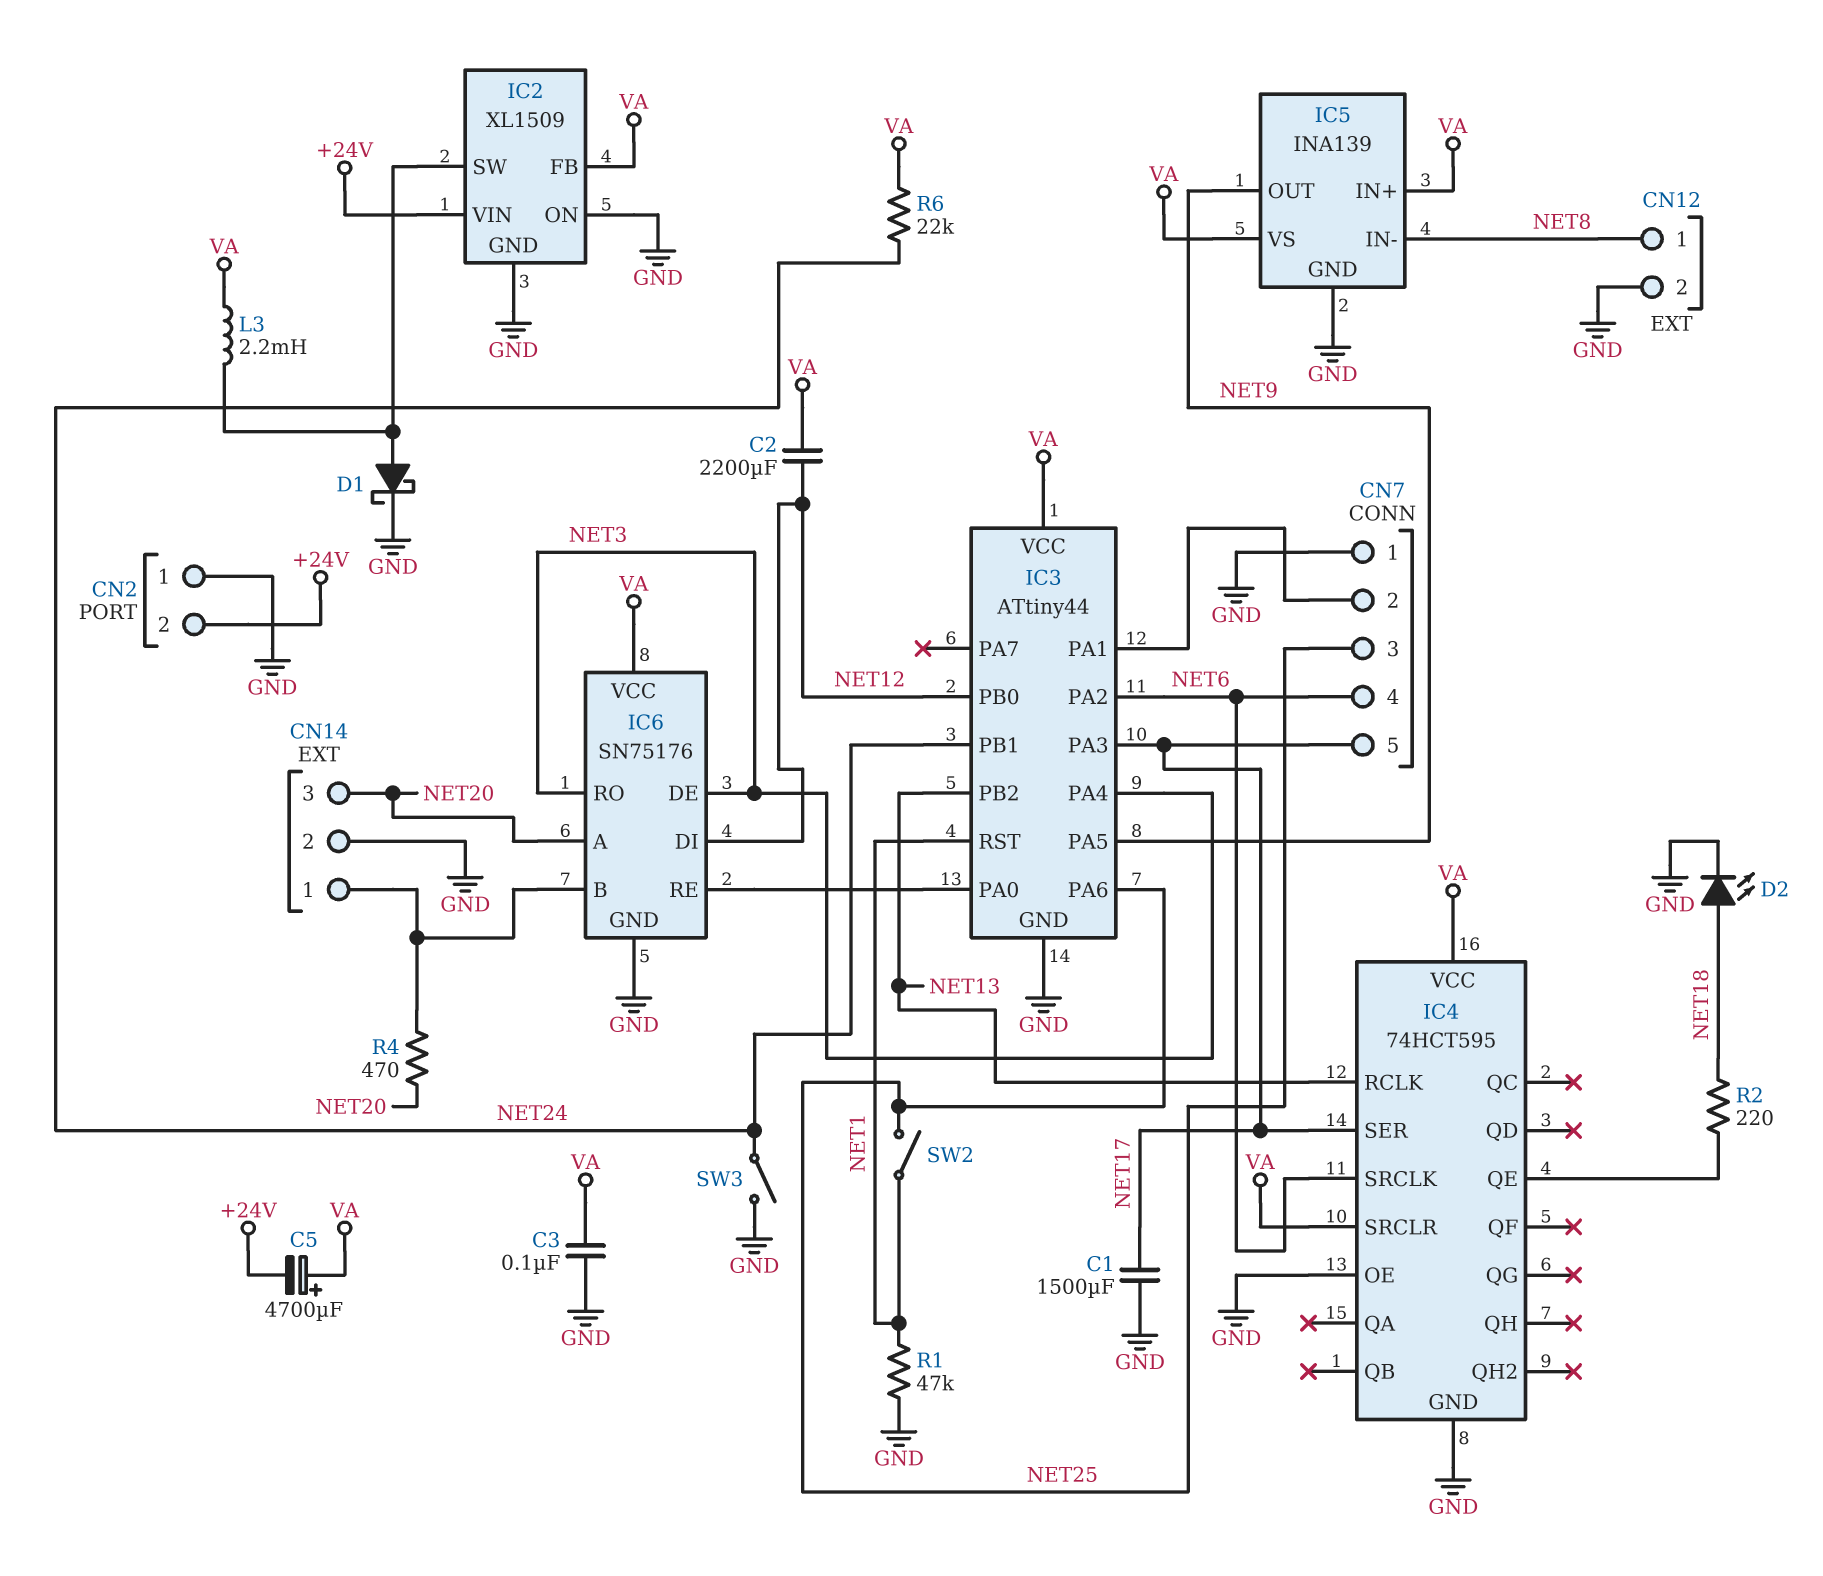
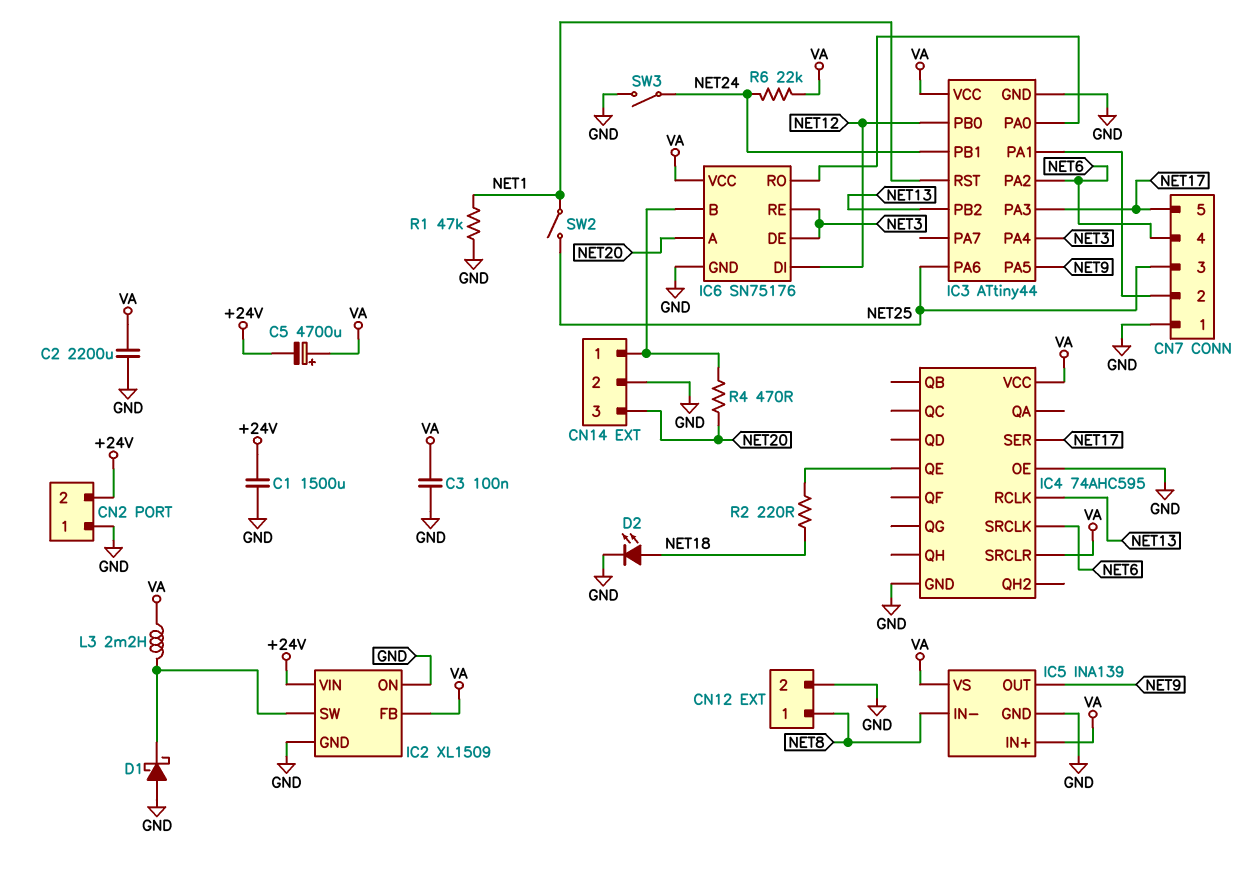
C1: 1500uF (GND, NET17) -> 1500uF (+24V, GND)
C2: 2200uF (NET12, VA) -> 2200uF (GND, VA)
D1: schottky (A IC2/SW, K GND) -> schottky (A GND, K IC2/SW)
IC4: 74HCT595 -> 74AHC595
IC6 pin RE: IC3/PA0 -> NET3
IC6 pin RO: NET3 -> IC3/PA0

